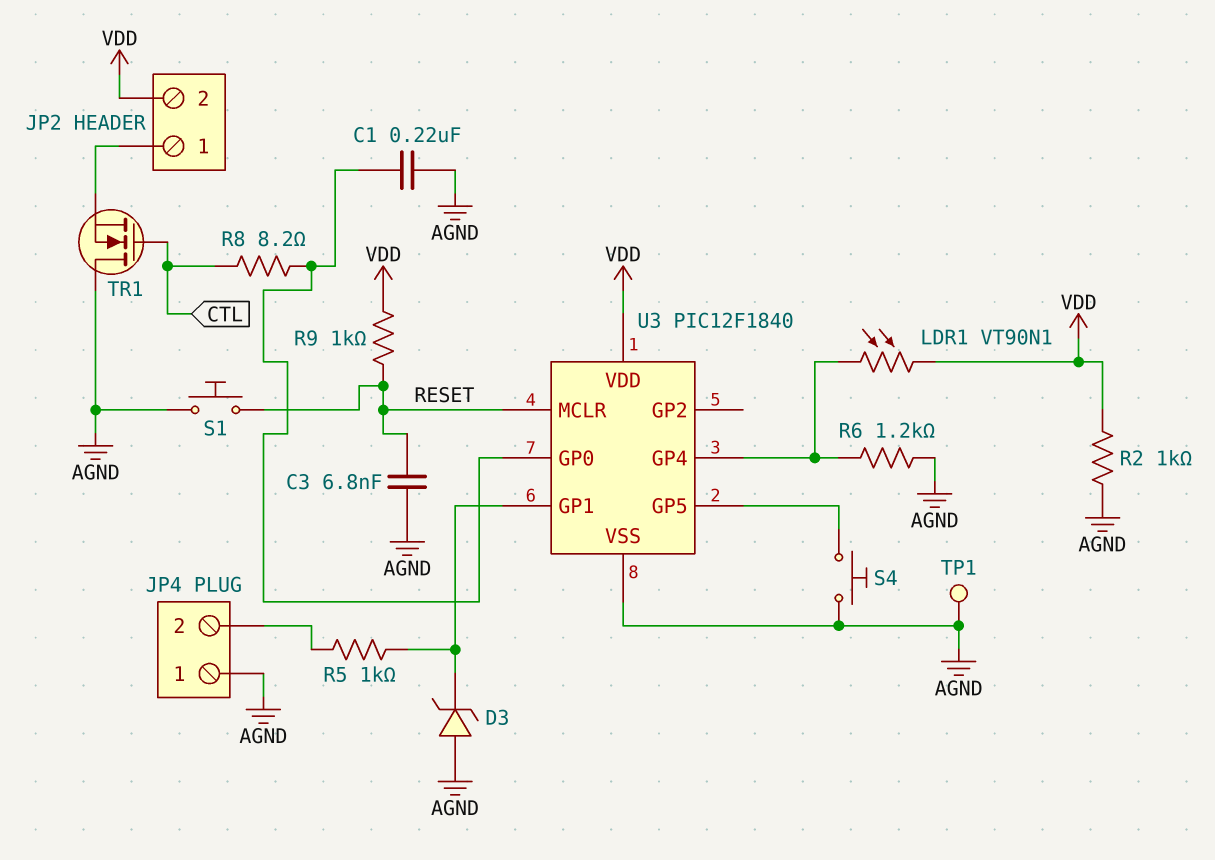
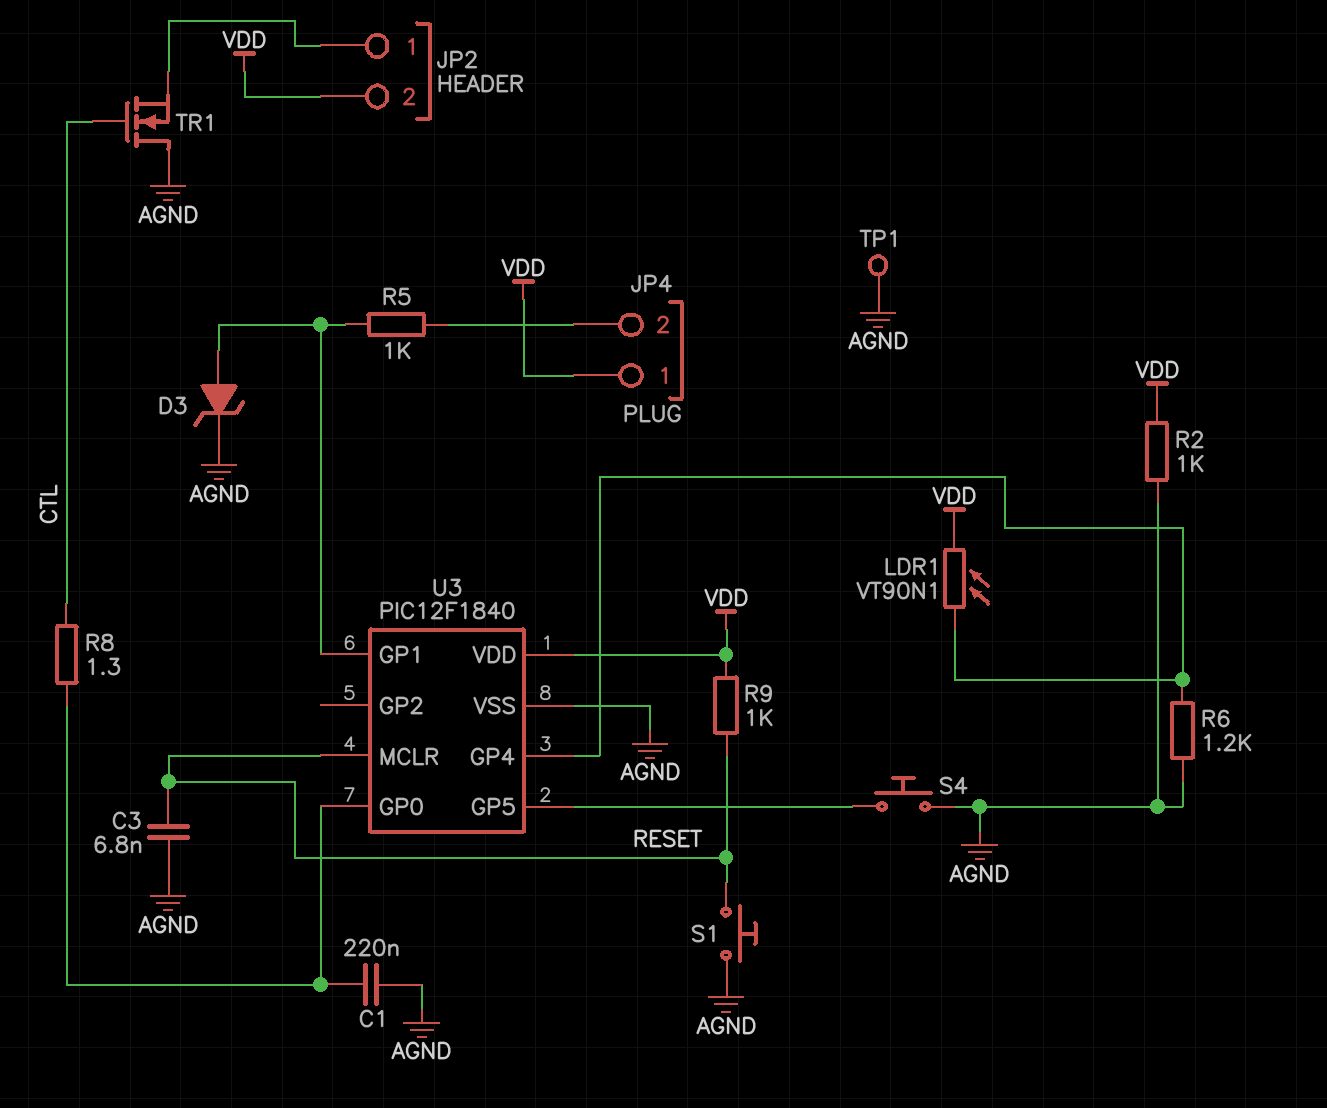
D3: zener (A AGND, K U3/GP1) -> zener (A U3/GP1, K AGND)
JP4 pin 1: AGND -> VDD
R8: 8.2 (CTL, U3/GP0) -> 1.3 (CTL, U3/GP0)

